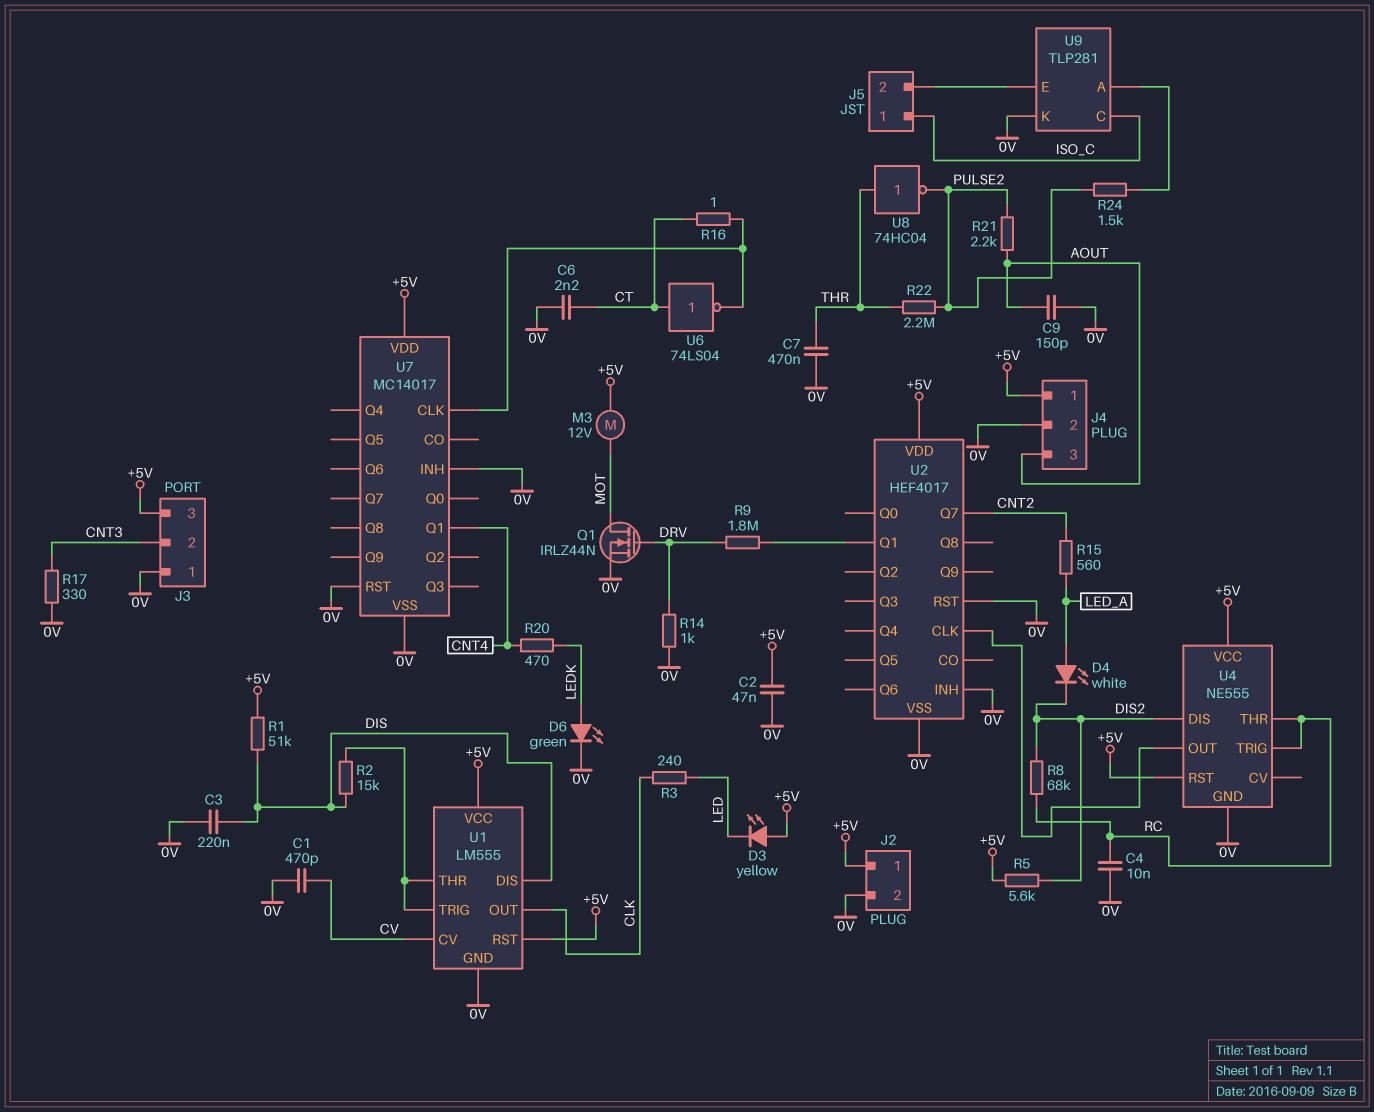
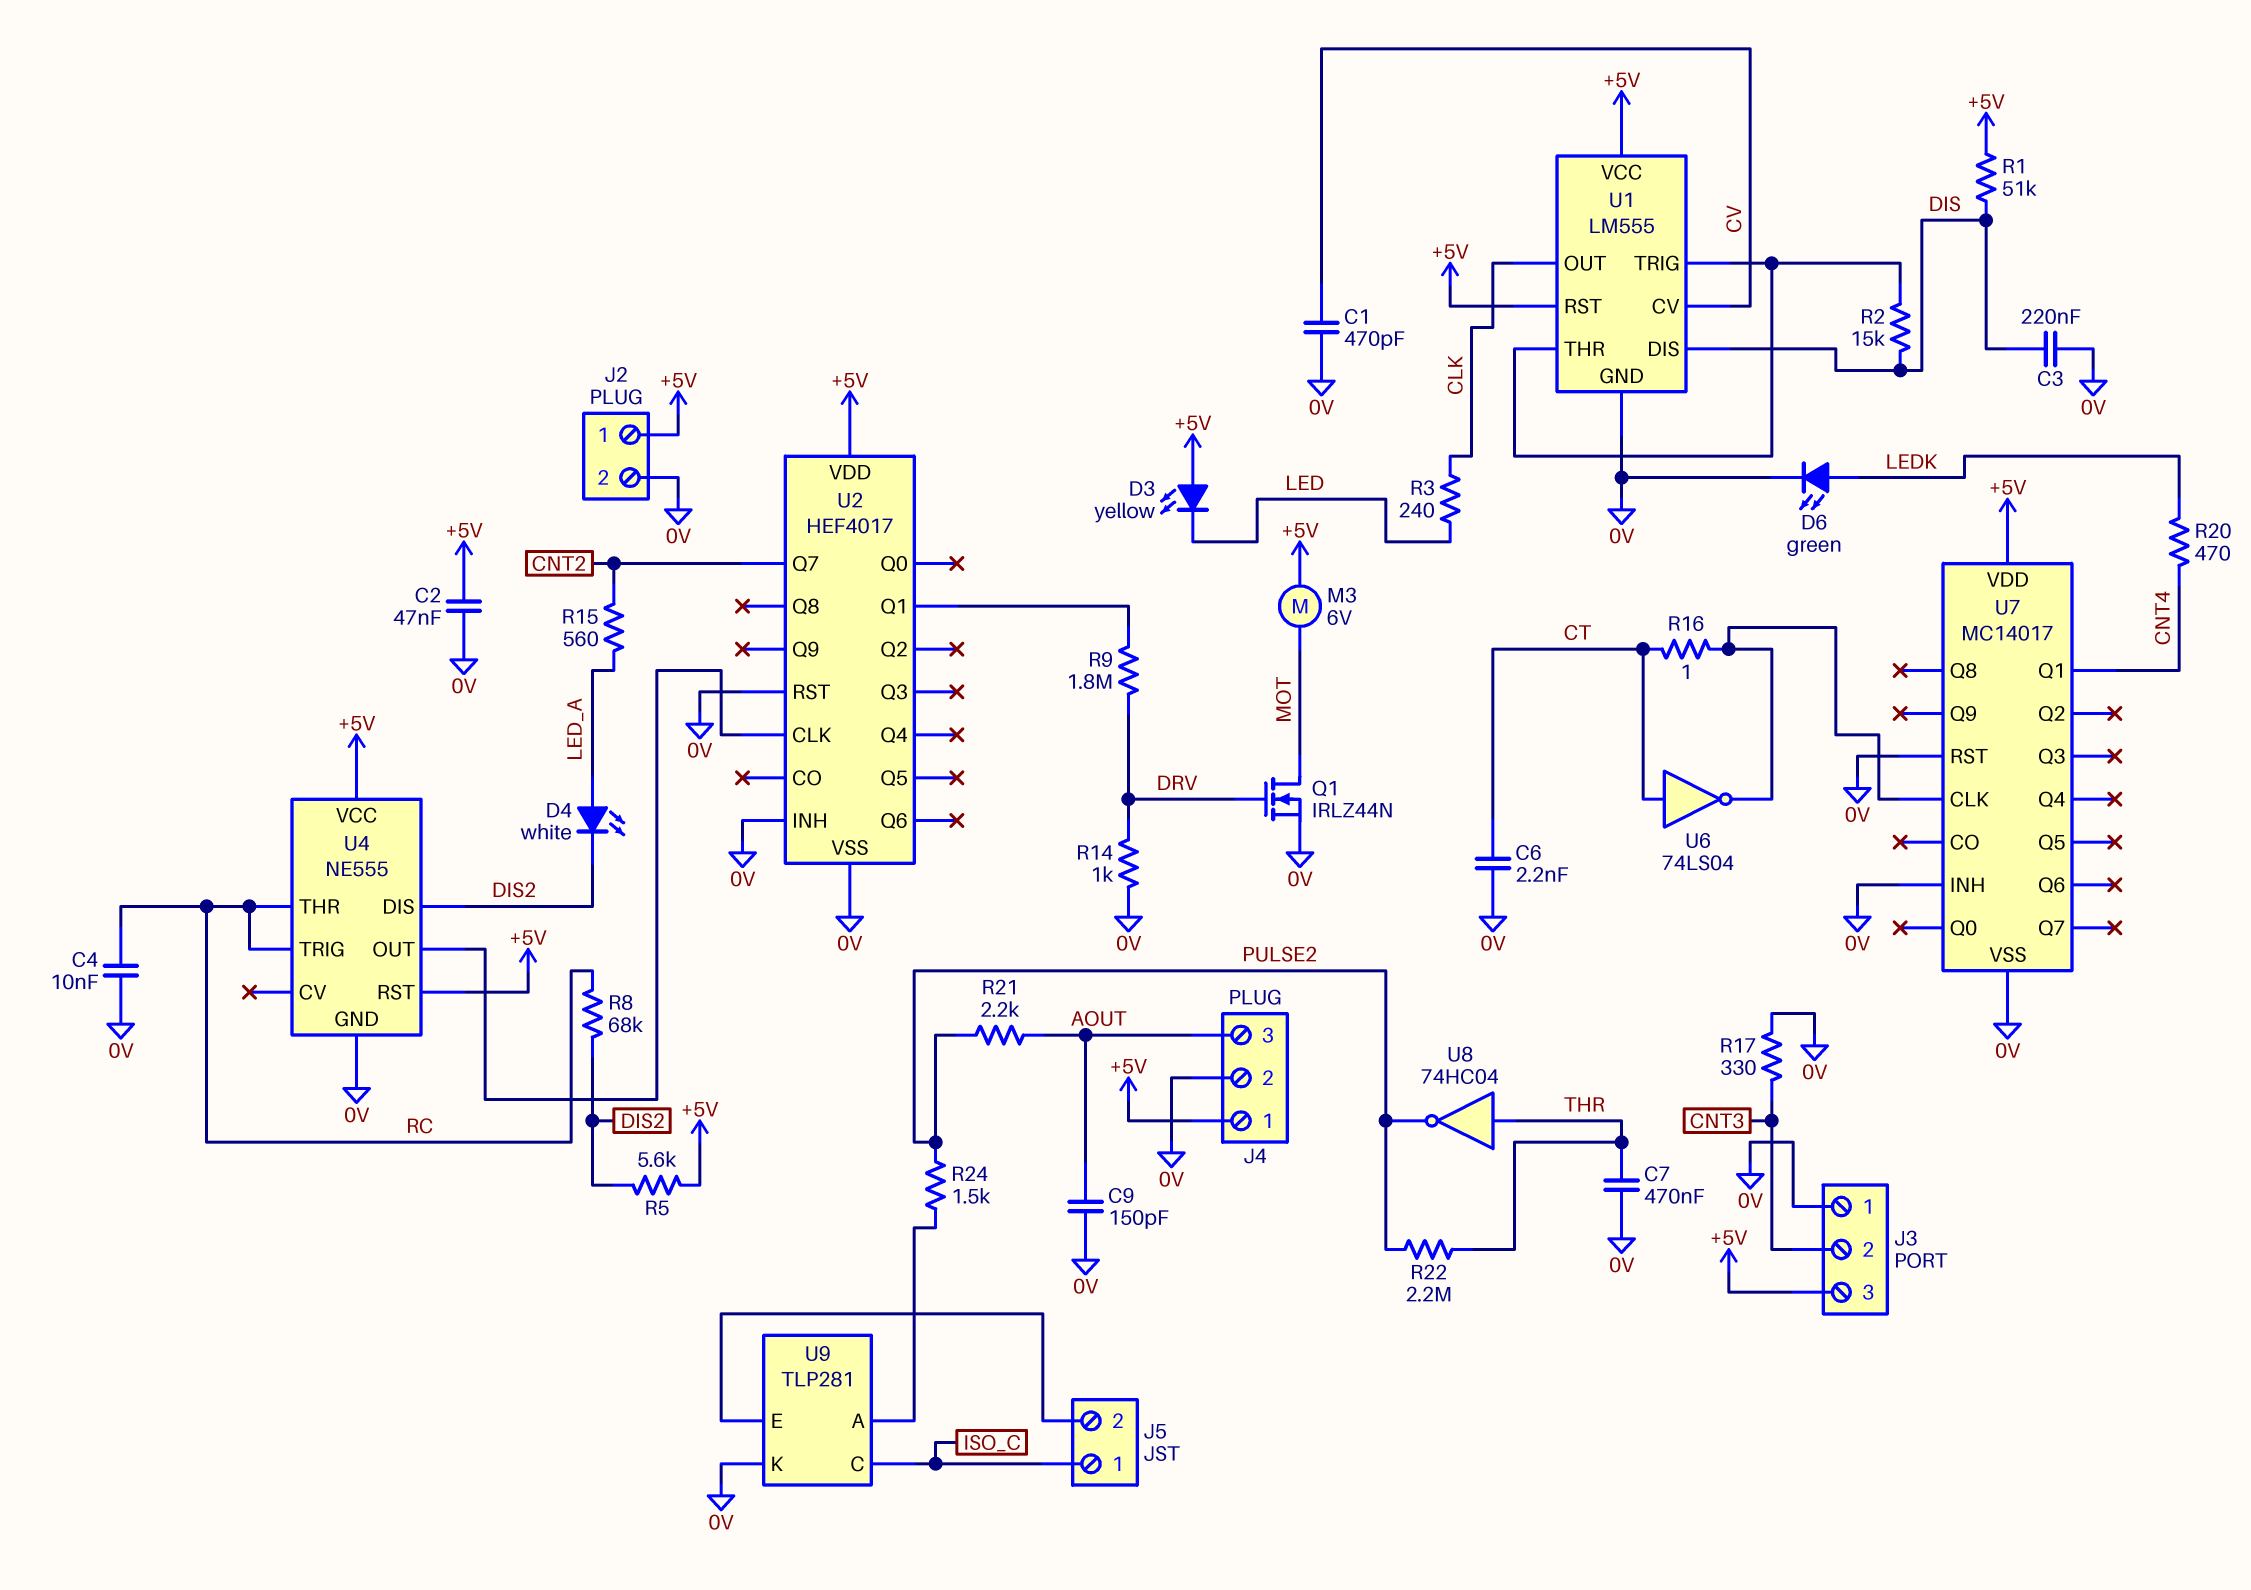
M3: motor 12V (+5V, MOT) -> motor 6V (+5V, MOT)

